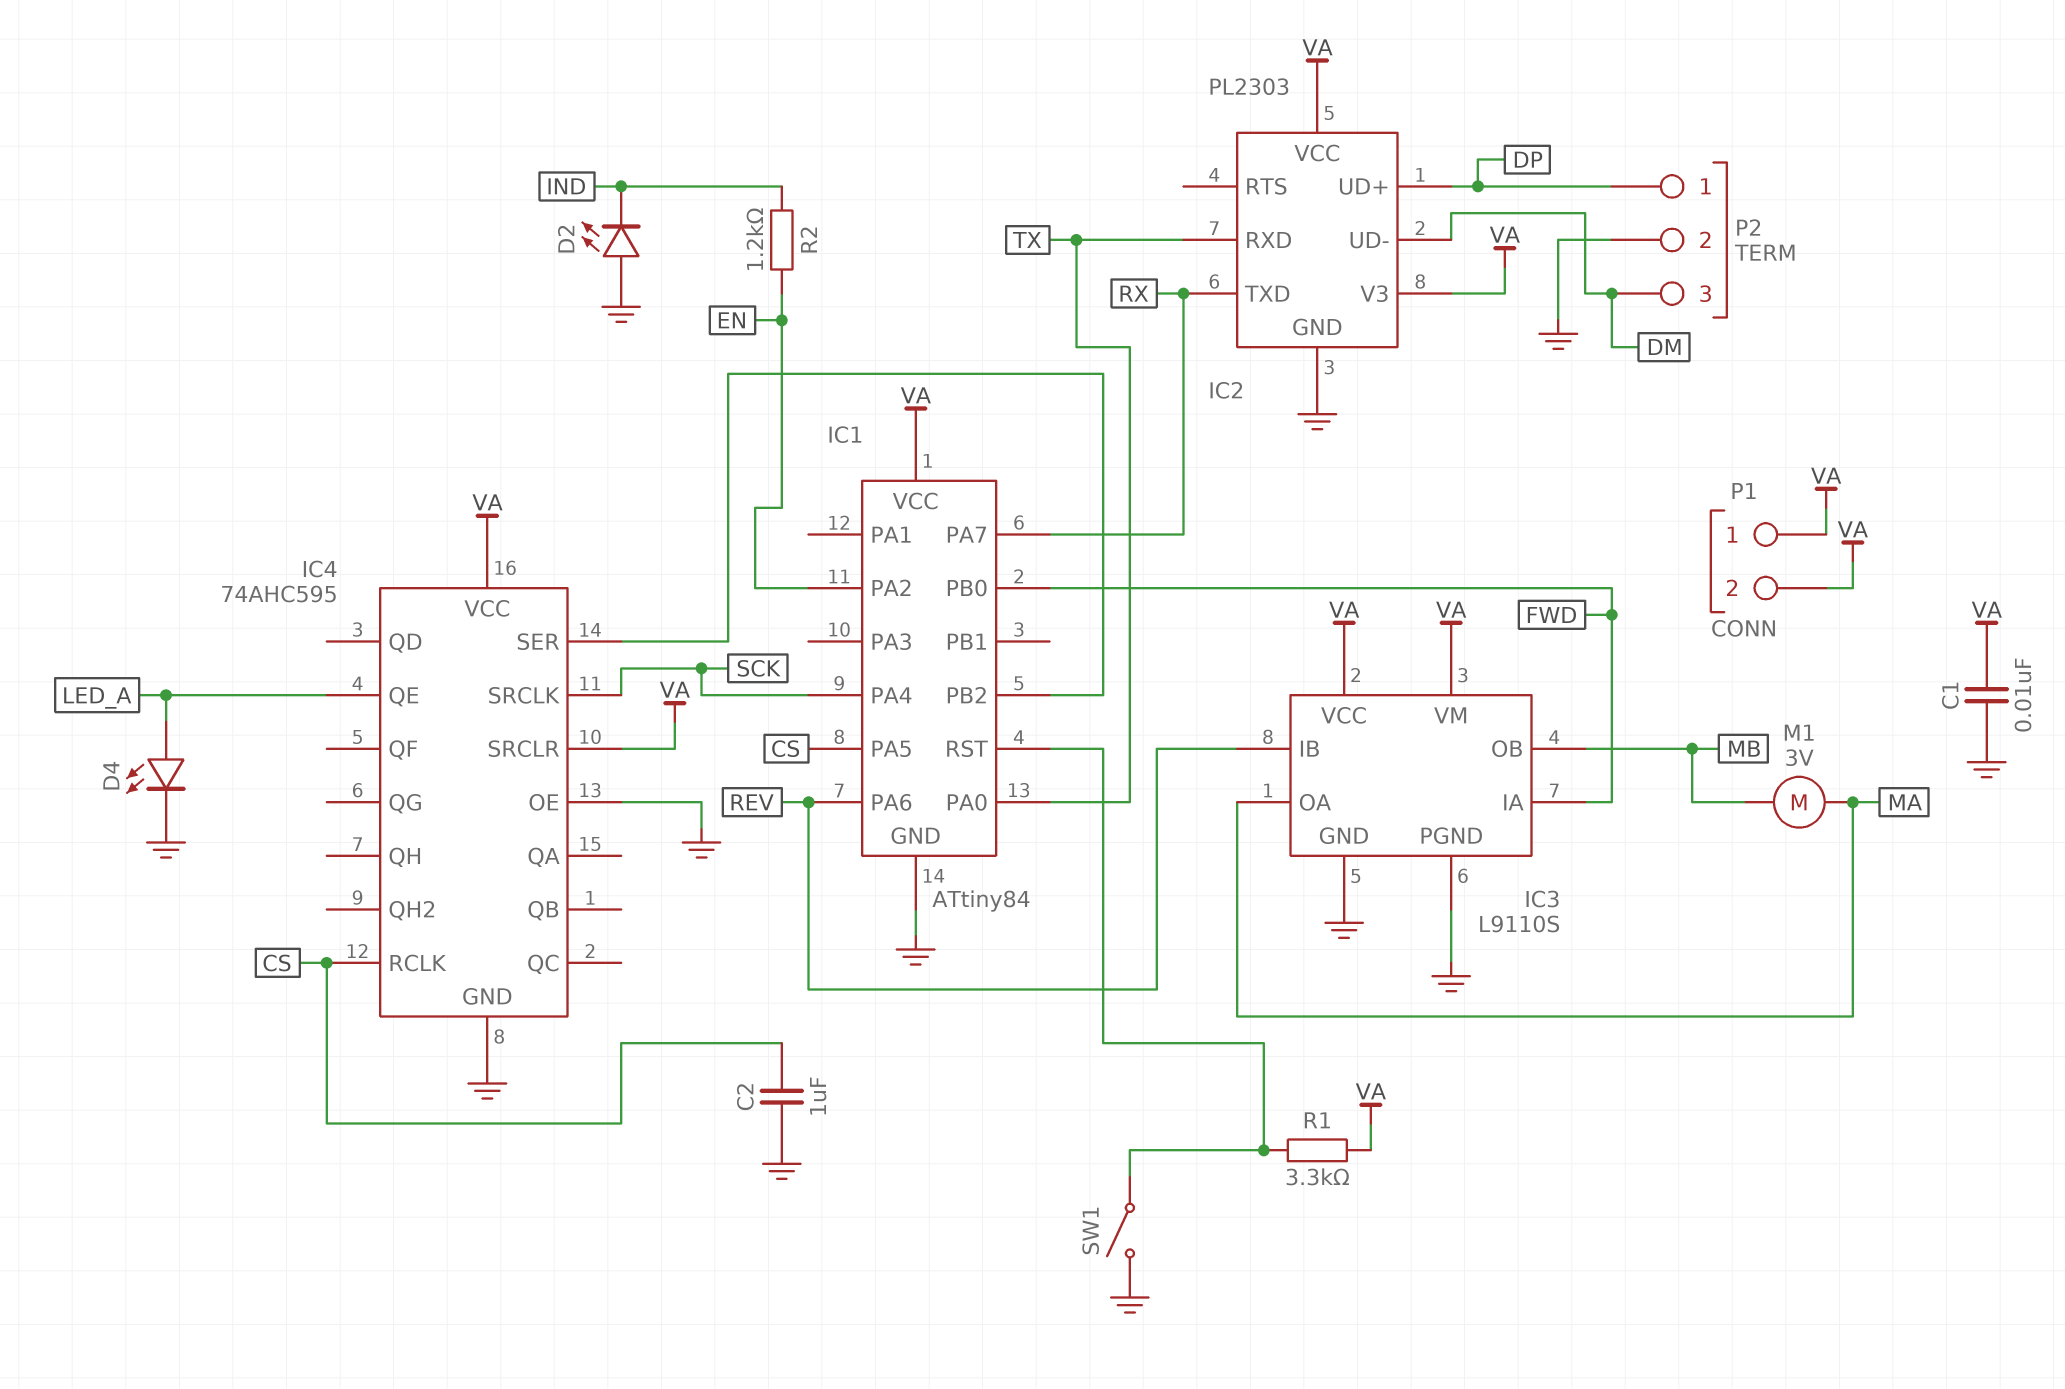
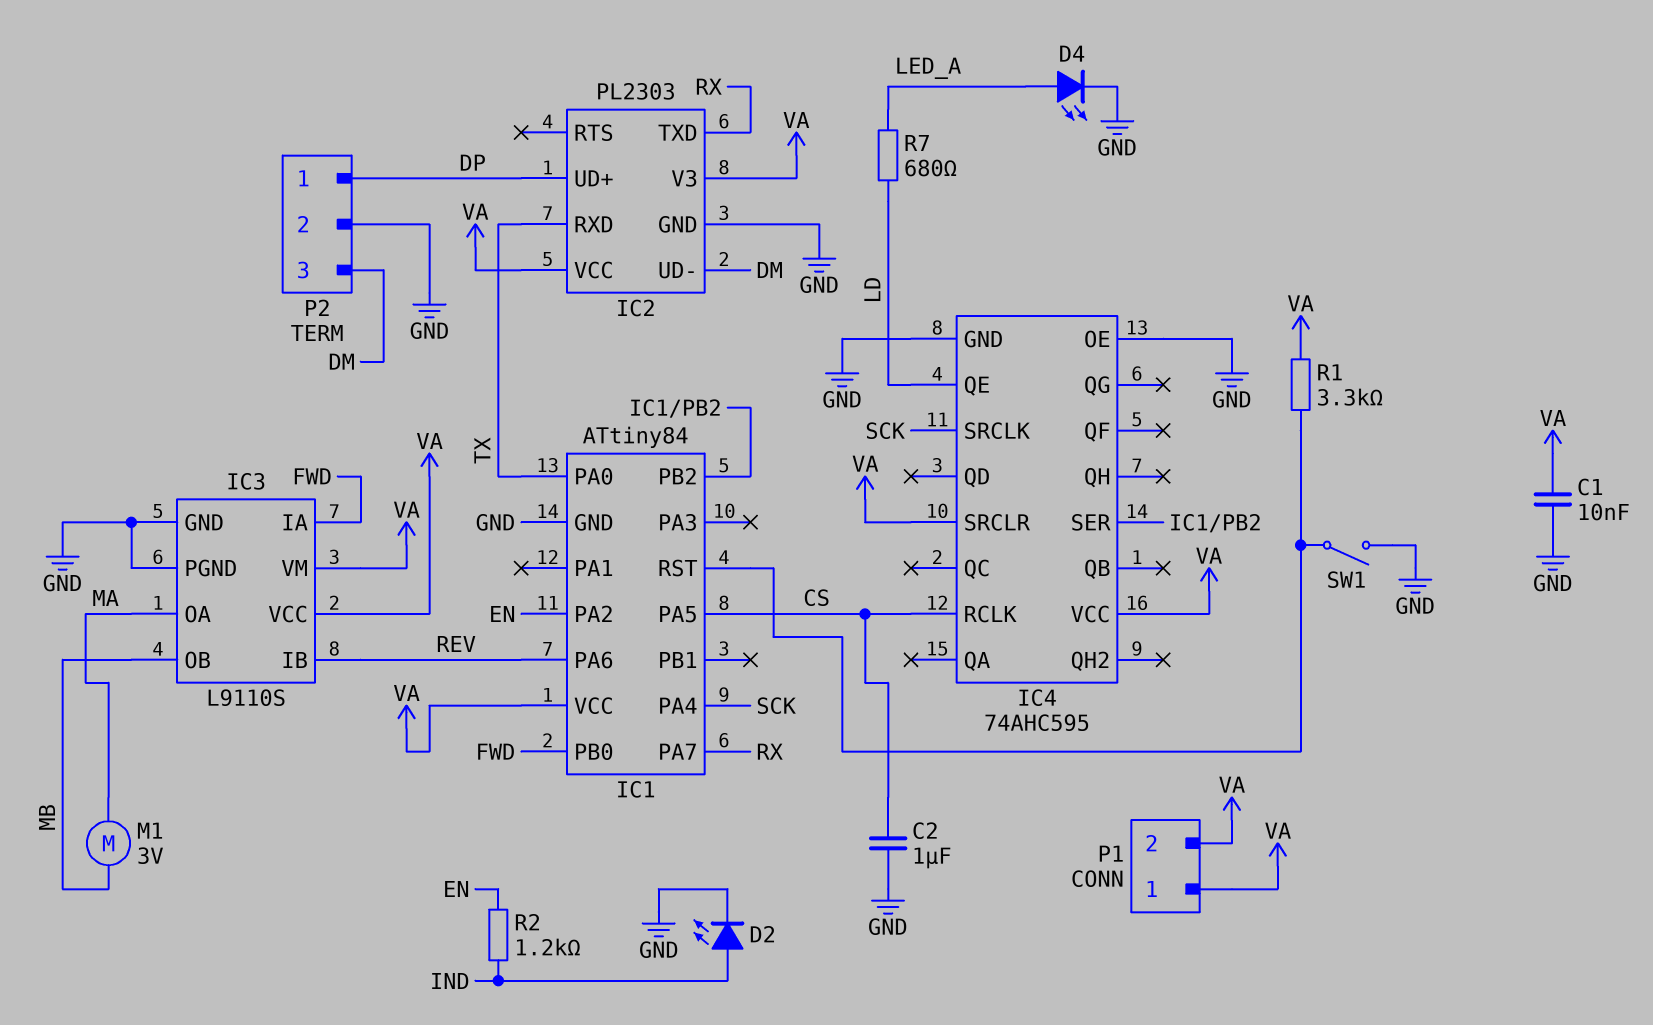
D2: LED (A GND, K IND) -> LED (A IND, K GND)
IC4 pin QE: LED_A -> LD
R7: none -> 680 (LD, LED_A)

